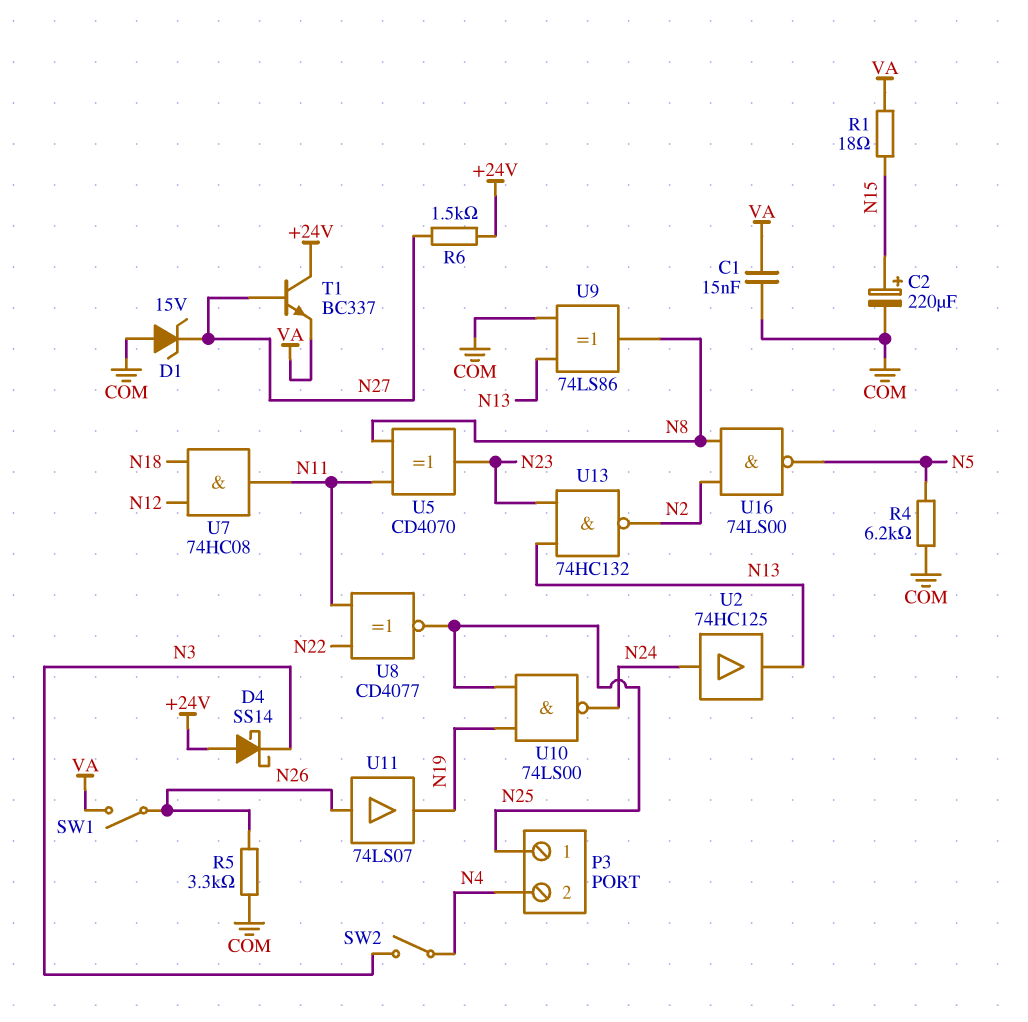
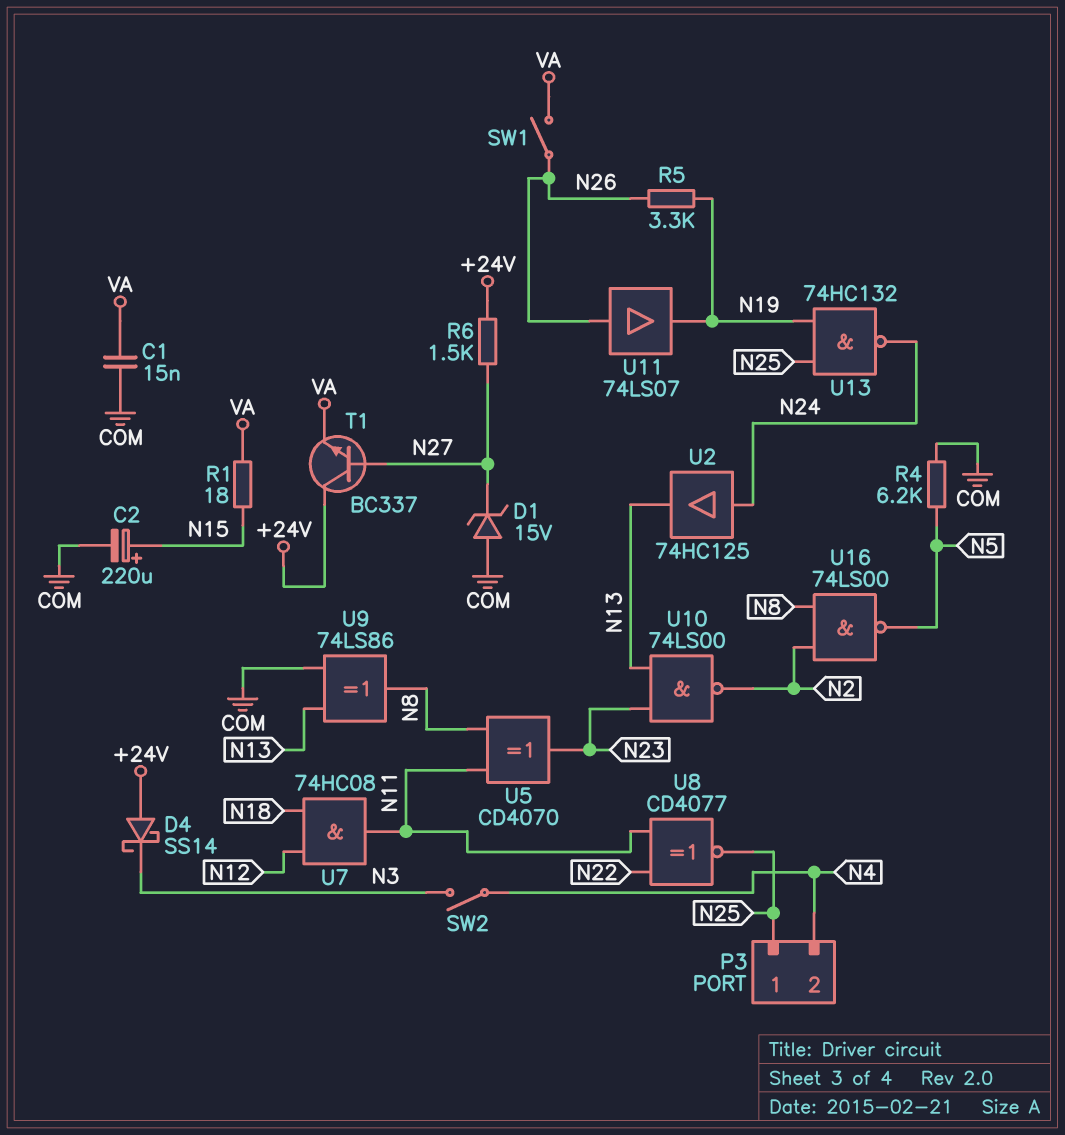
R5: 3.3k (COM, N26) -> 3.3k (N19, N26)
U10: NAND 74LS00 (in N19, in N25, out N24) -> NAND 74LS00 (in N13, in N23, out N2)
U13: NAND 74HC132 (in N13, in N23, out N2) -> NAND 74HC132 (in N19, in N25, out N24)

